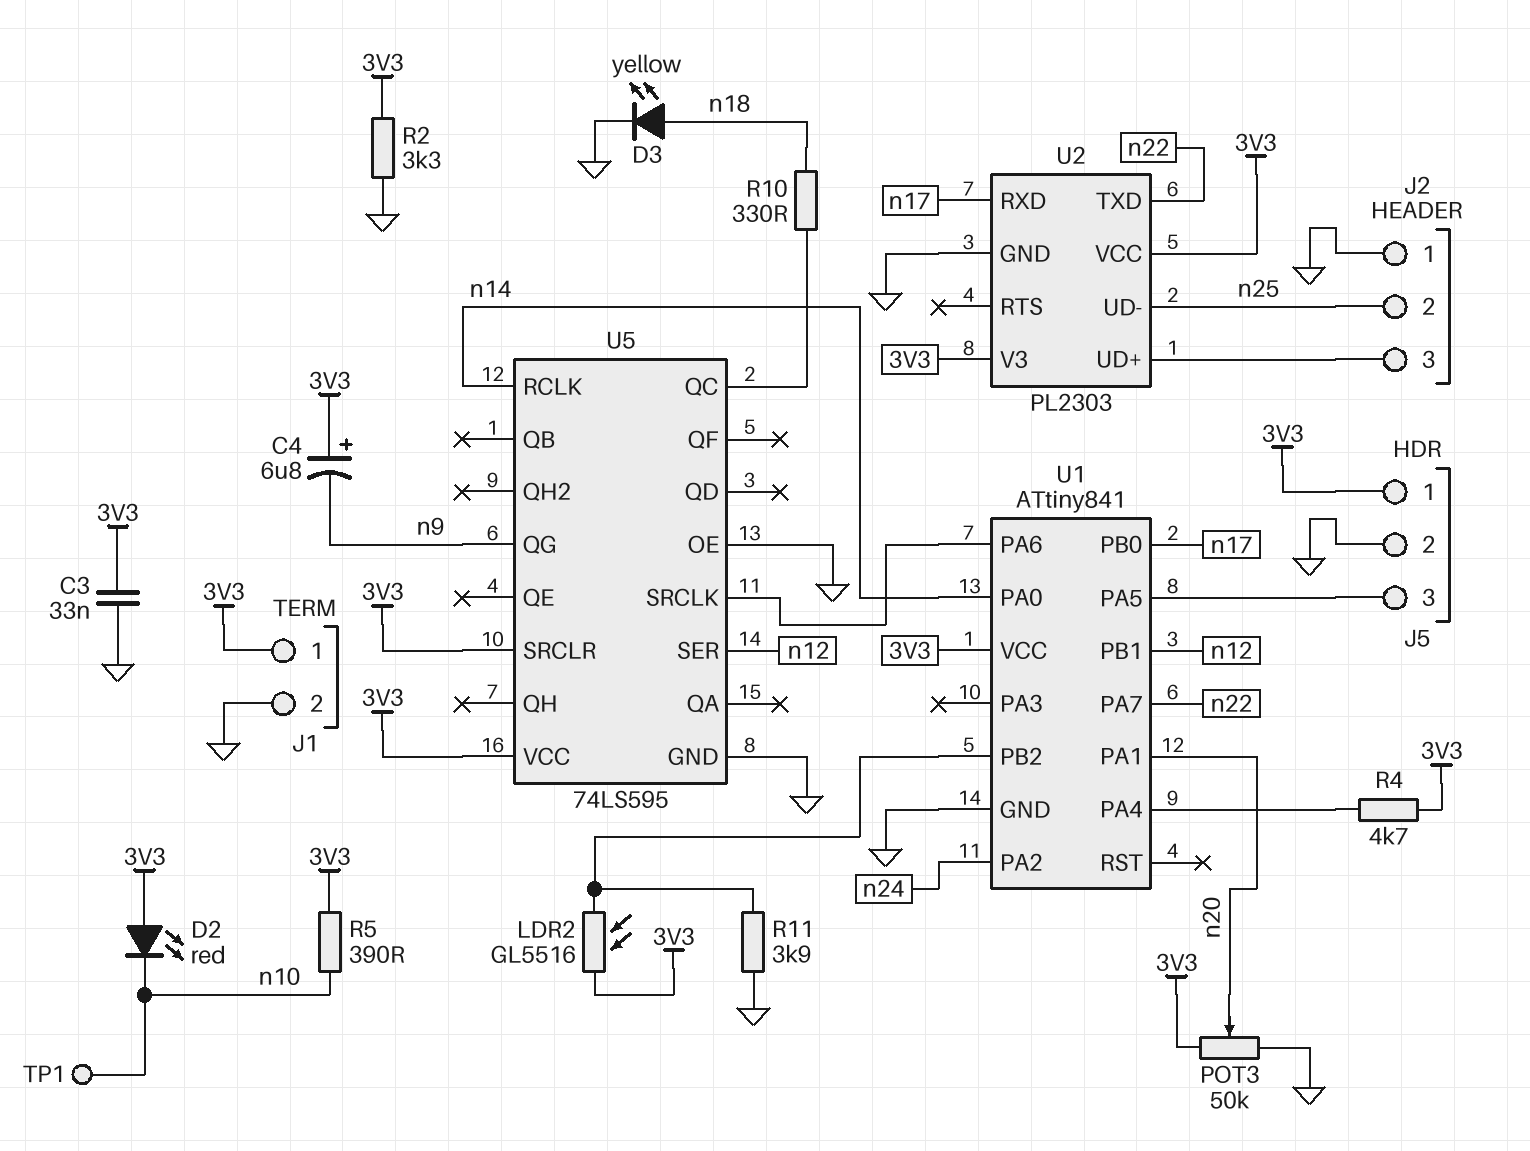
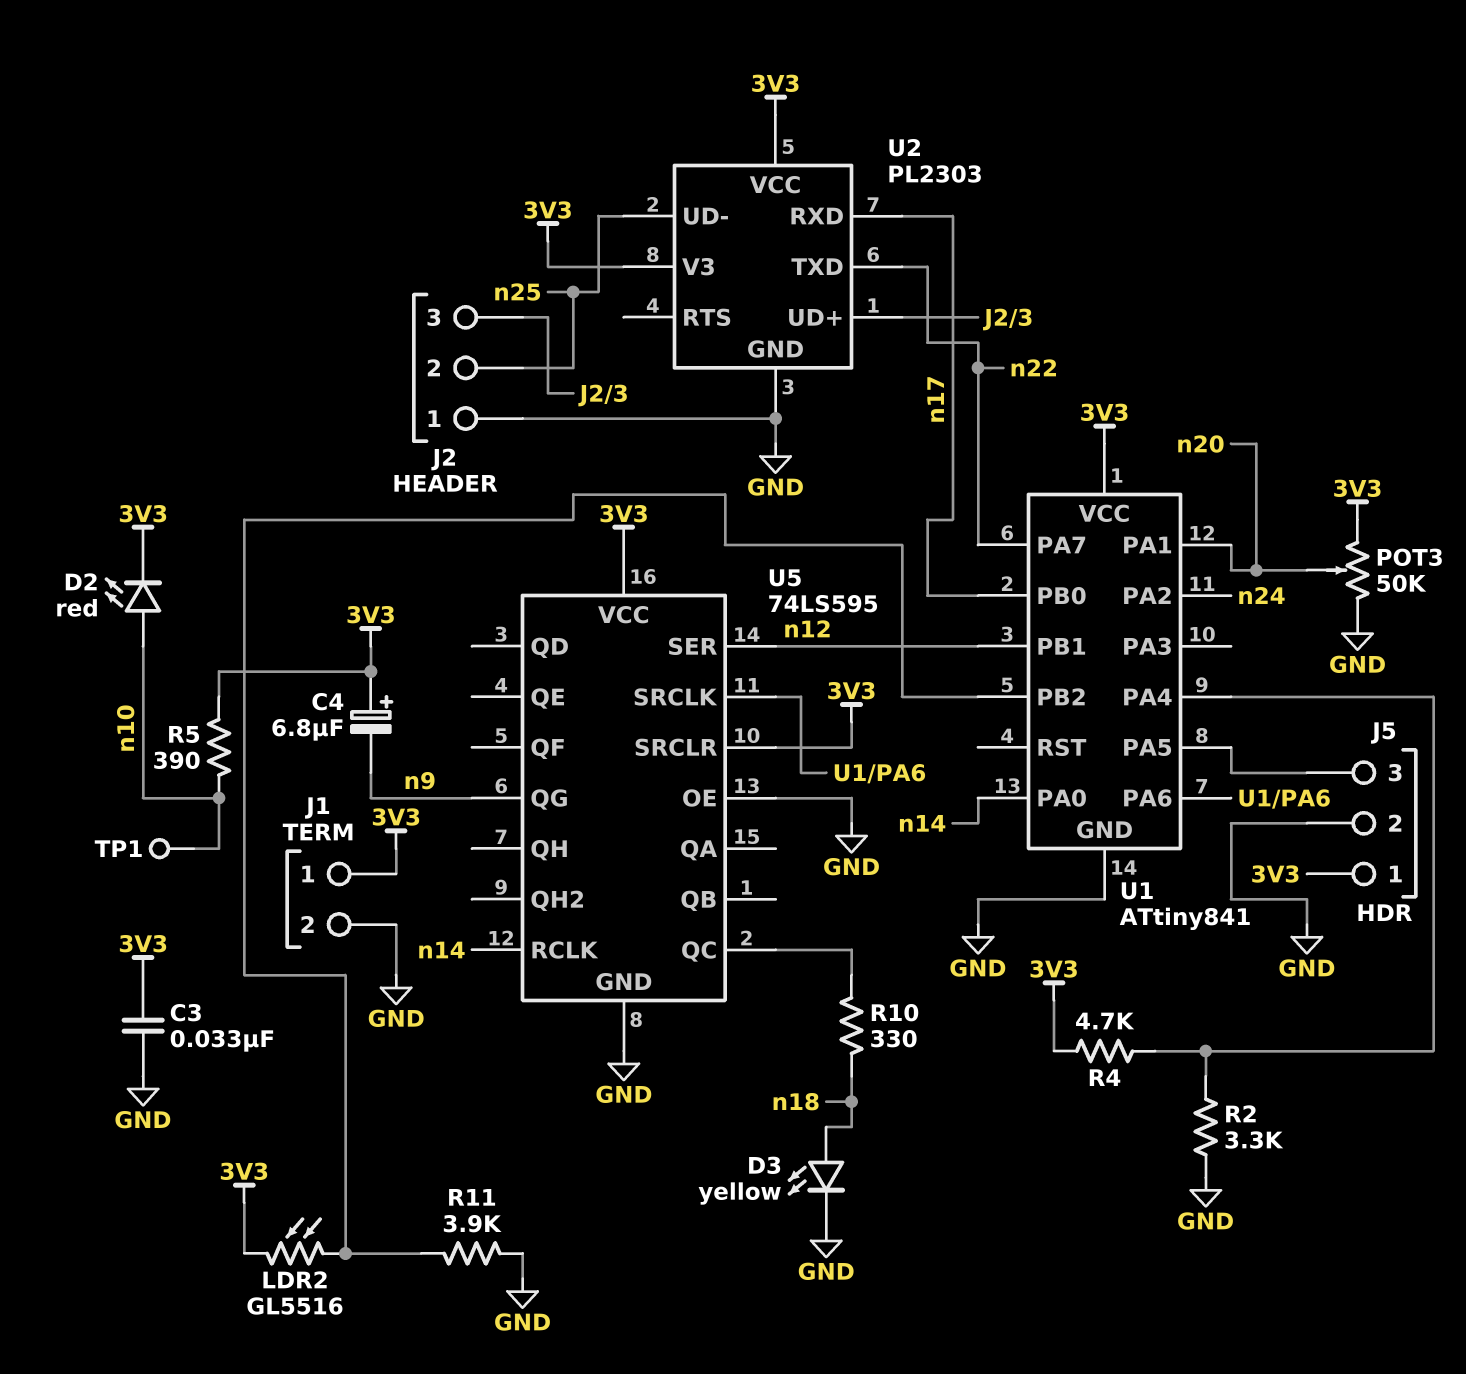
D2: LED red (A 3V3, K n10) -> LED red (A n10, K 3V3)
R2: 3.3k (3V3, GND) -> 3.3k (GND, U1/PA4)

